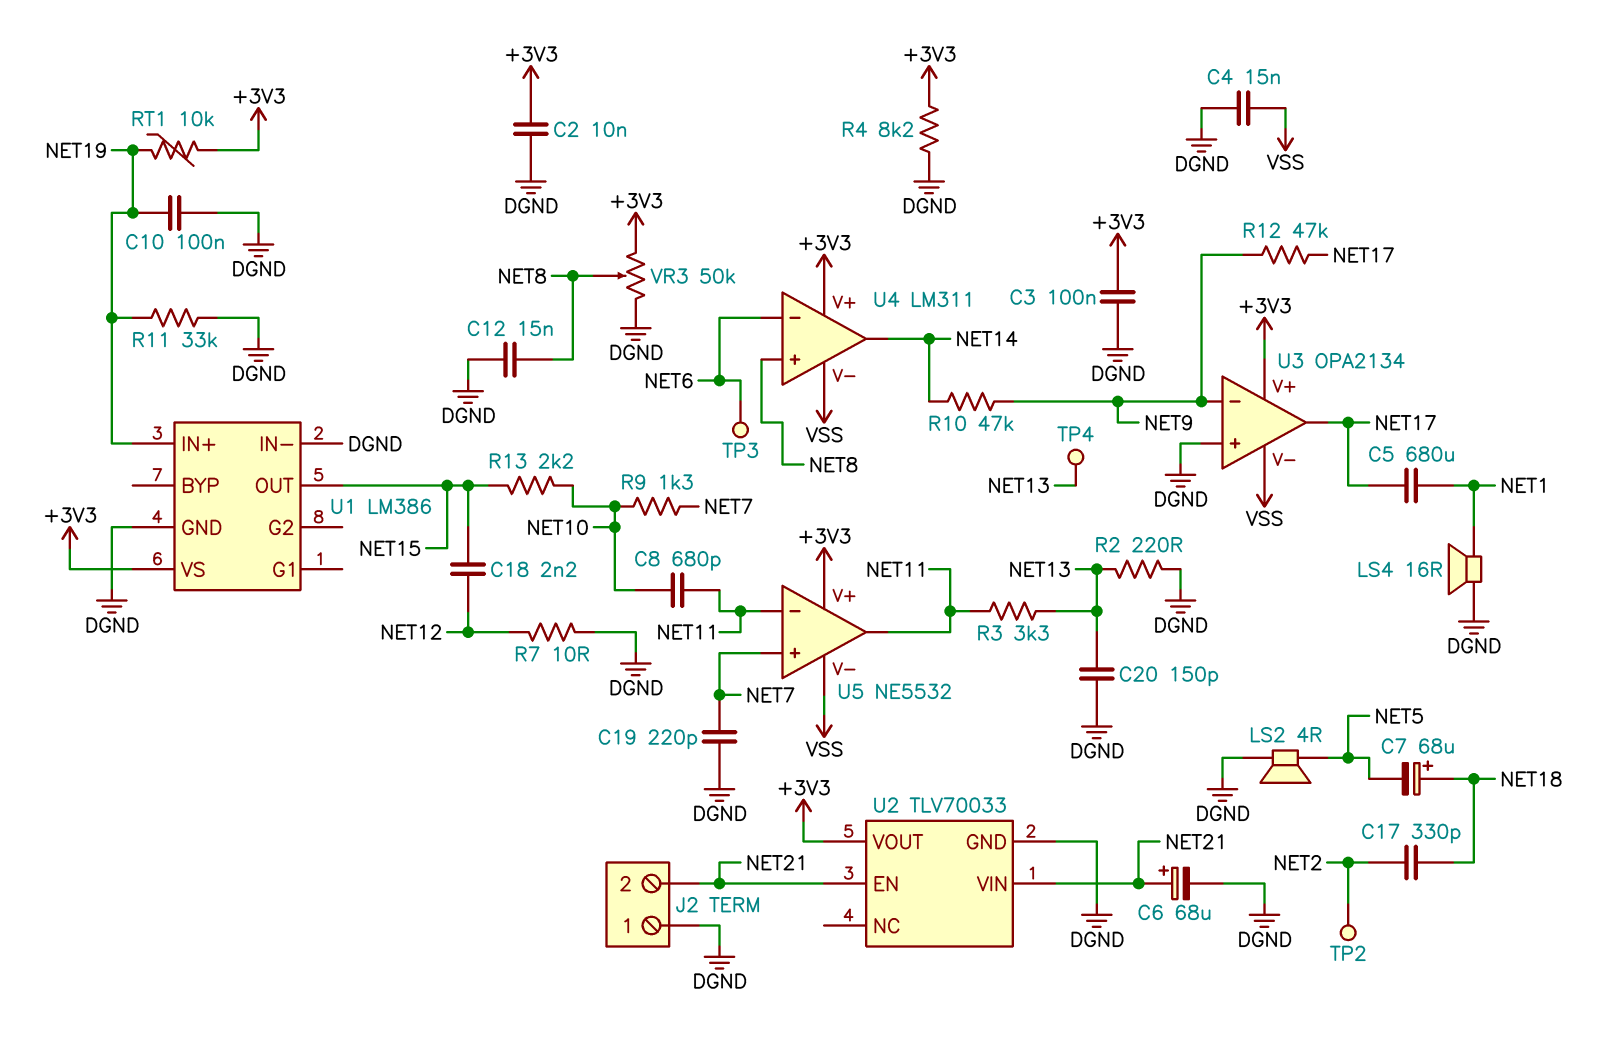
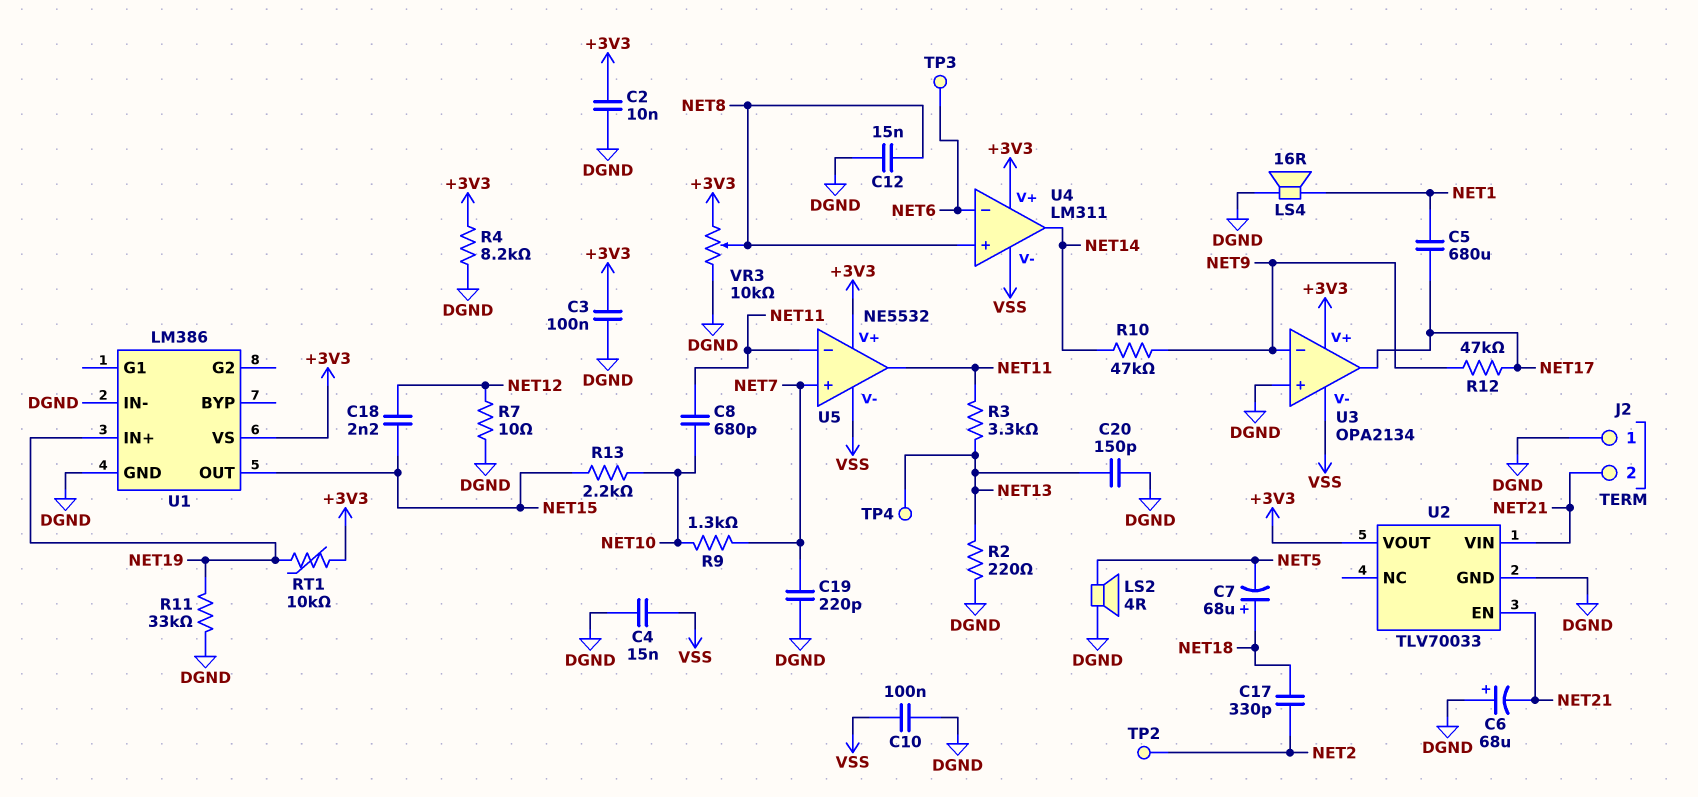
C6: 68uF (plus NET21, minus DGND) -> 68uF (plus DGND, minus NET21)
C10: 100nF (DGND, NET19) -> 100nF (DGND, VSS)
VR3: 50k (+3V3, DGND, wiper NET8) -> 10k (+3V3, DGND, wiper NET8)

